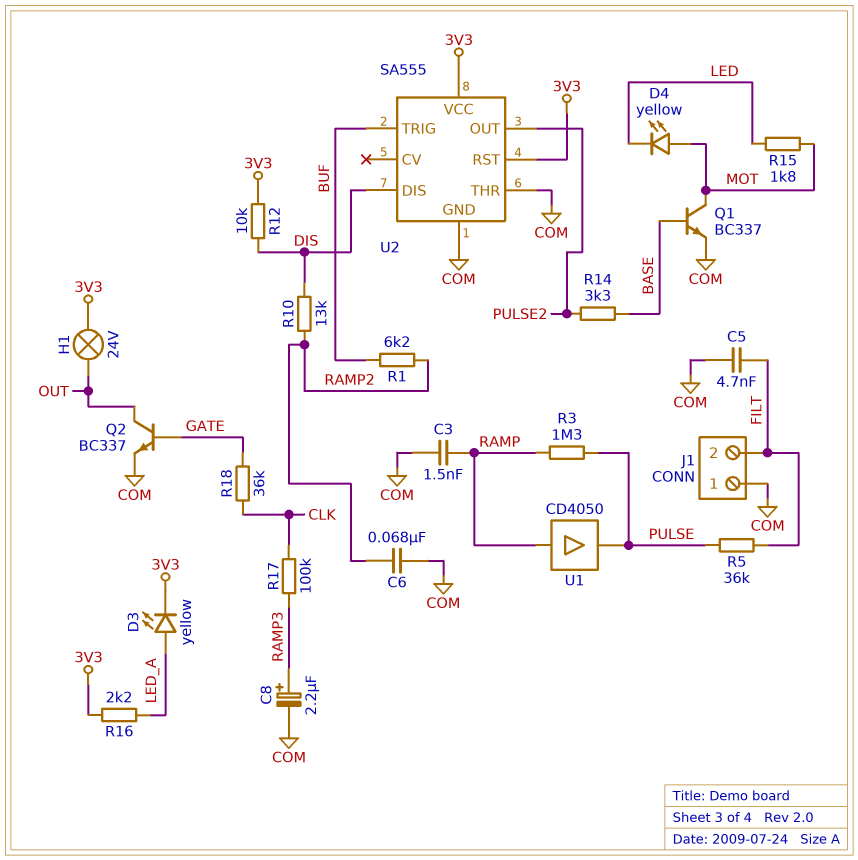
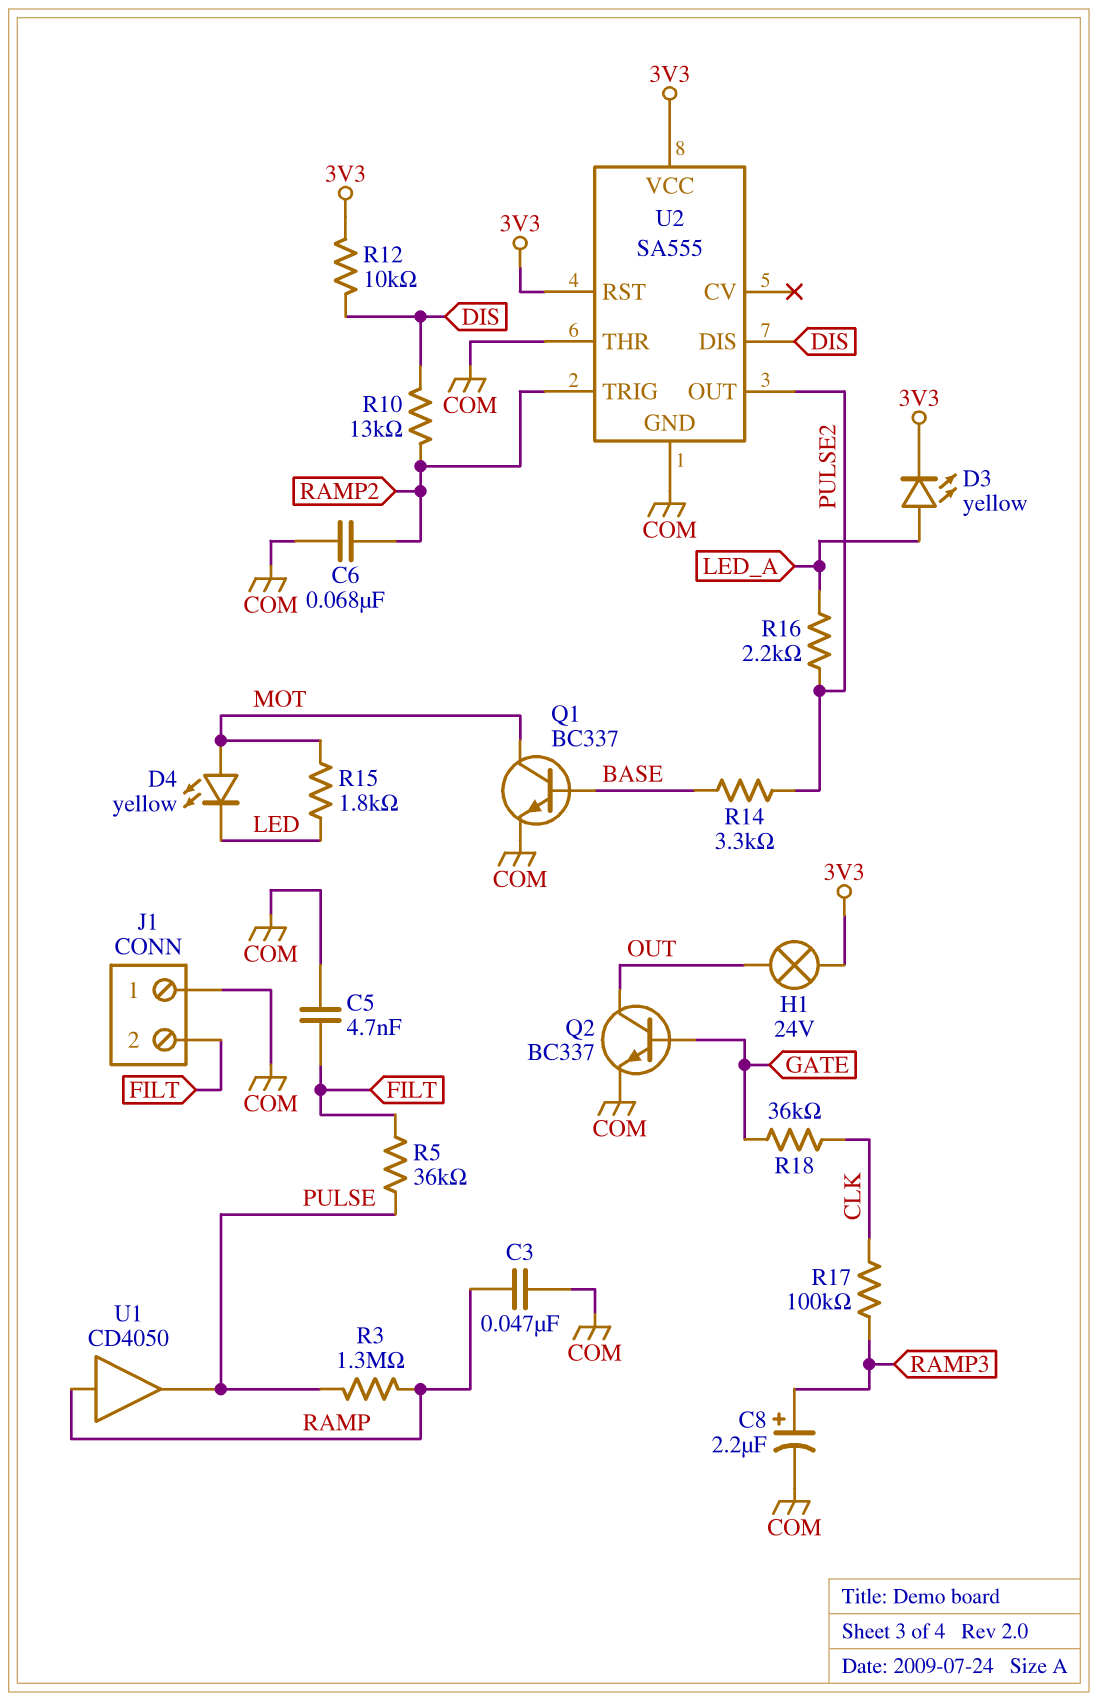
C3: 1.5nF (COM, RAMP) -> 47nF (COM, RAMP)
R1: 6.2k (BUF, RAMP2) -> none
R16: 2.2k (3V3, LED_A) -> 2.2k (LED_A, PULSE2)
U2 pin TRIG: BUF -> RAMP2

